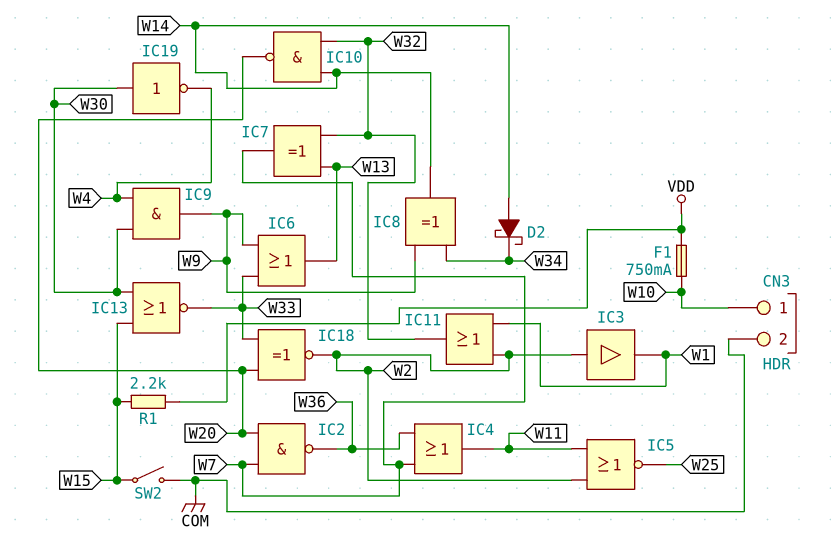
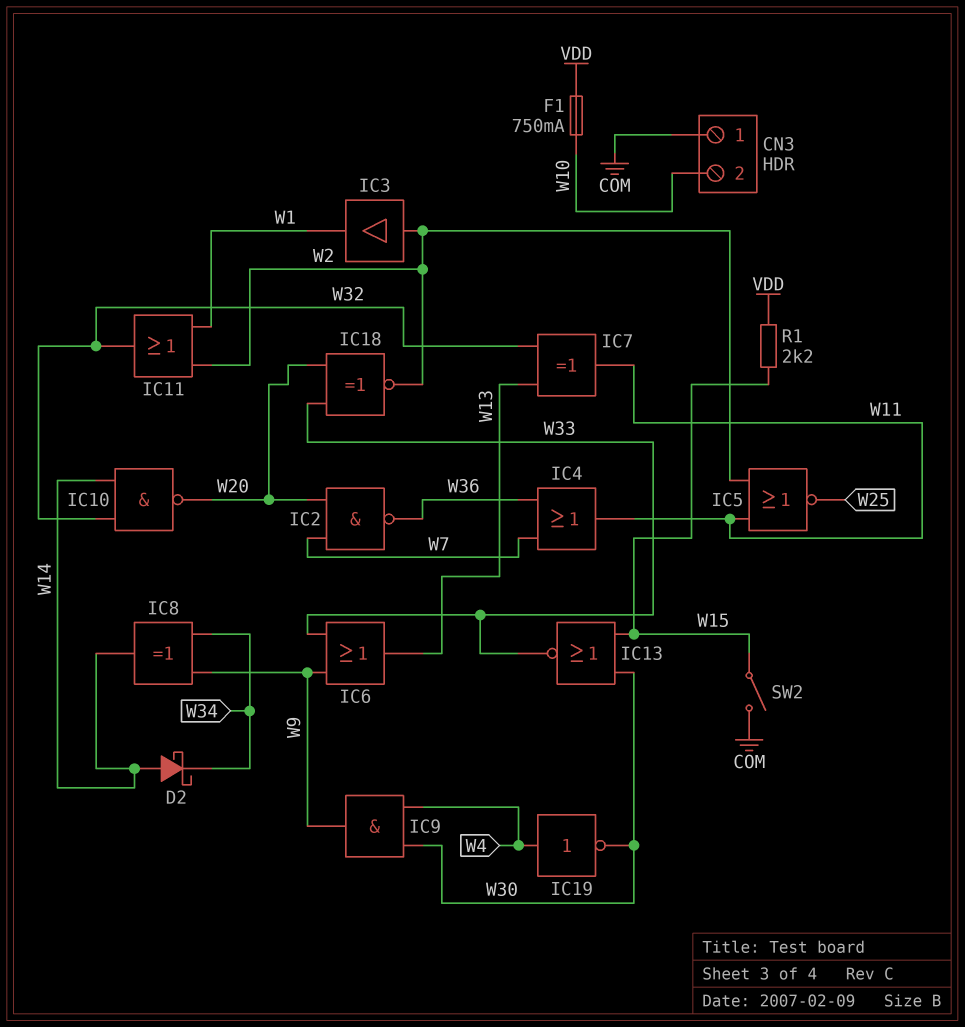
CN3 pin 1: W10 -> COM
CN3 pin 2: COM -> W10
IC7: XOR (in W13, in W32, out W7) -> XOR (in W13, in W32, out W11)
IC19: NOT (in W30, out W4) -> NOT (in W4, out W30)

